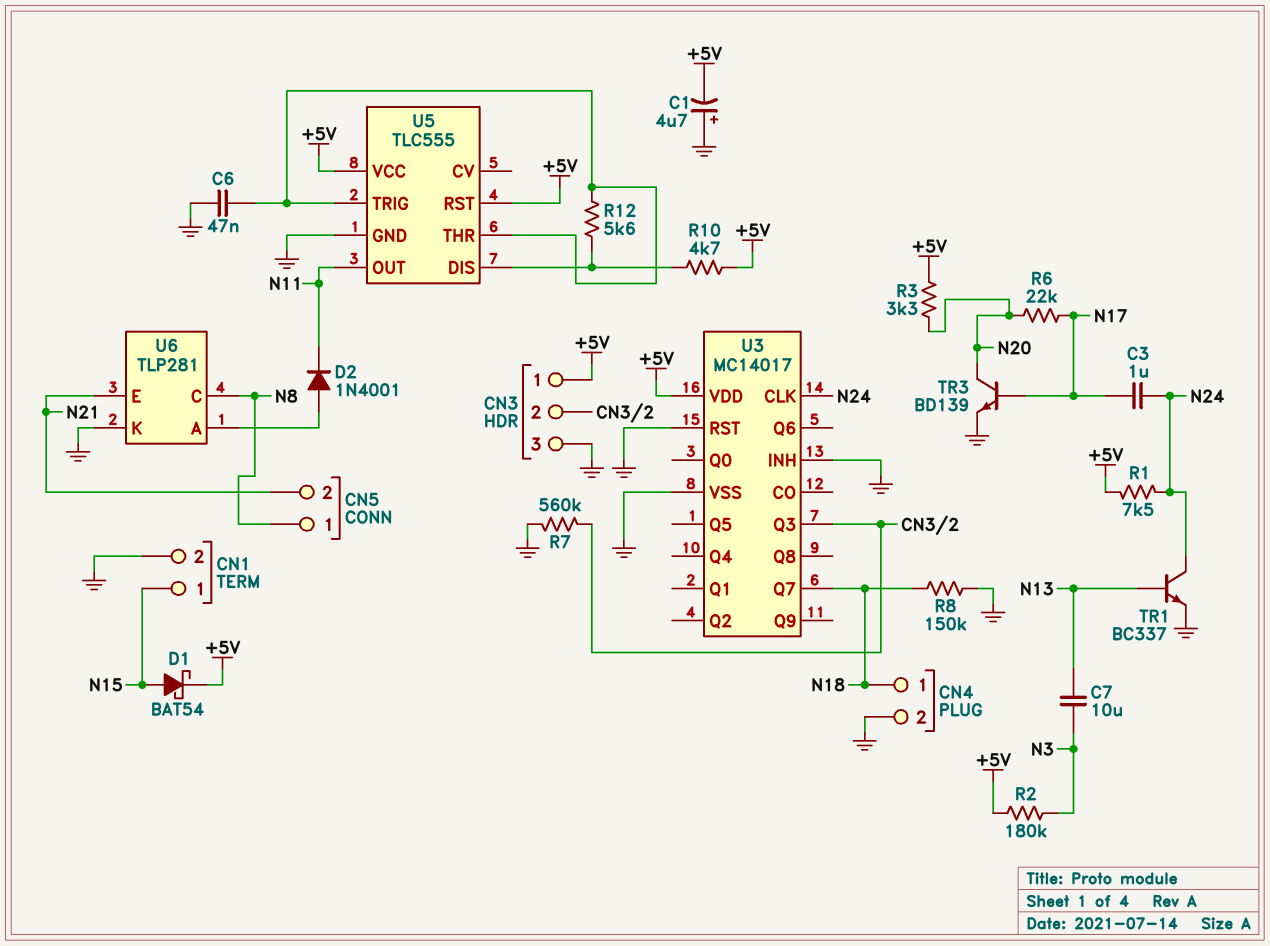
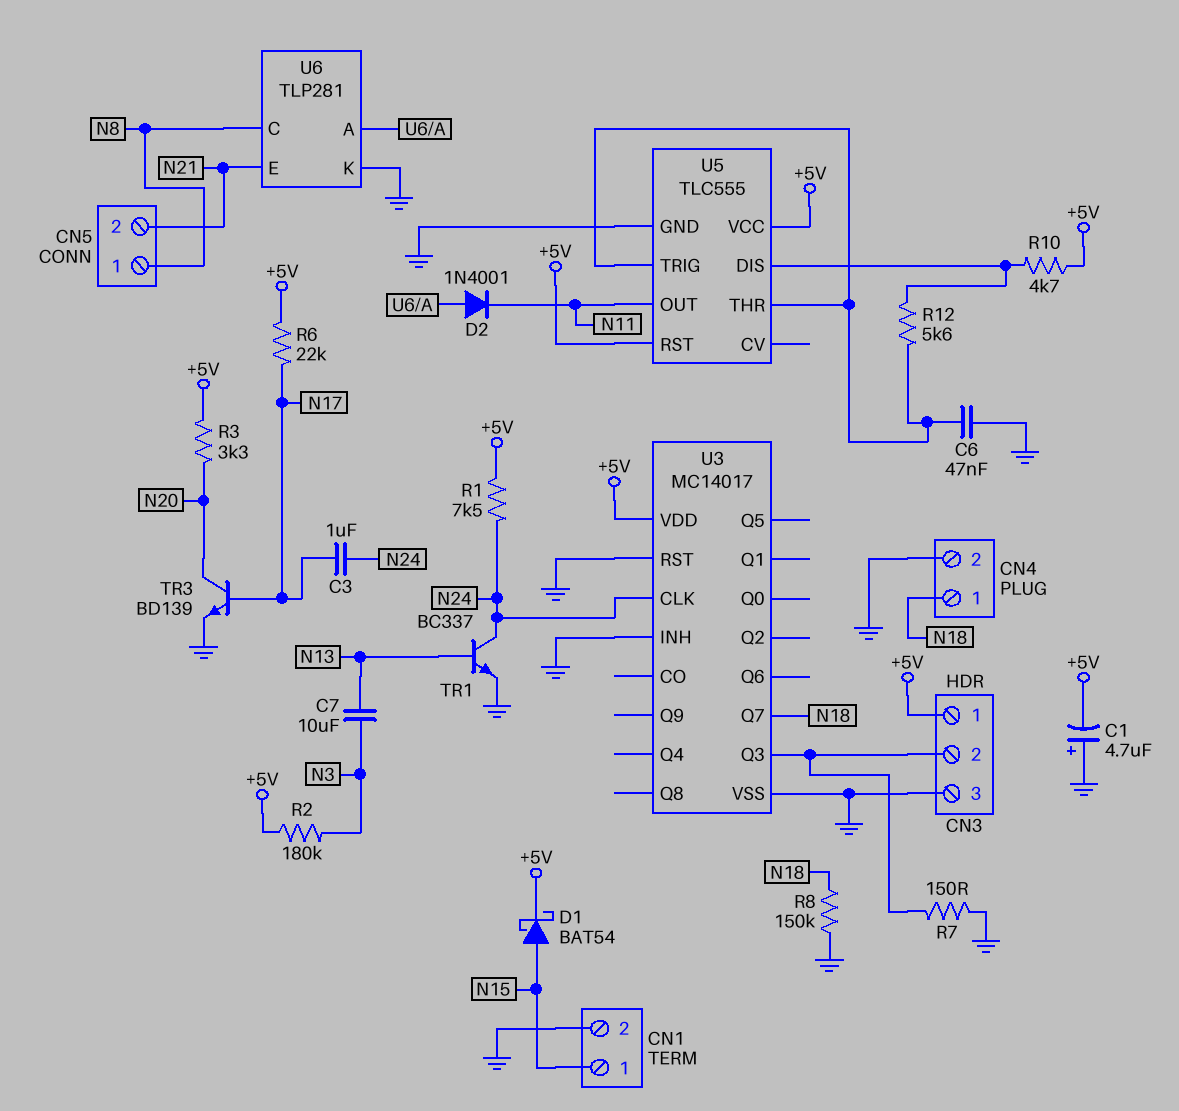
R6: 22k (N17, N20) -> 22k (+5V, N17)
R7: 560k (CN3/2, GND) -> 150 (CN3/2, GND)

